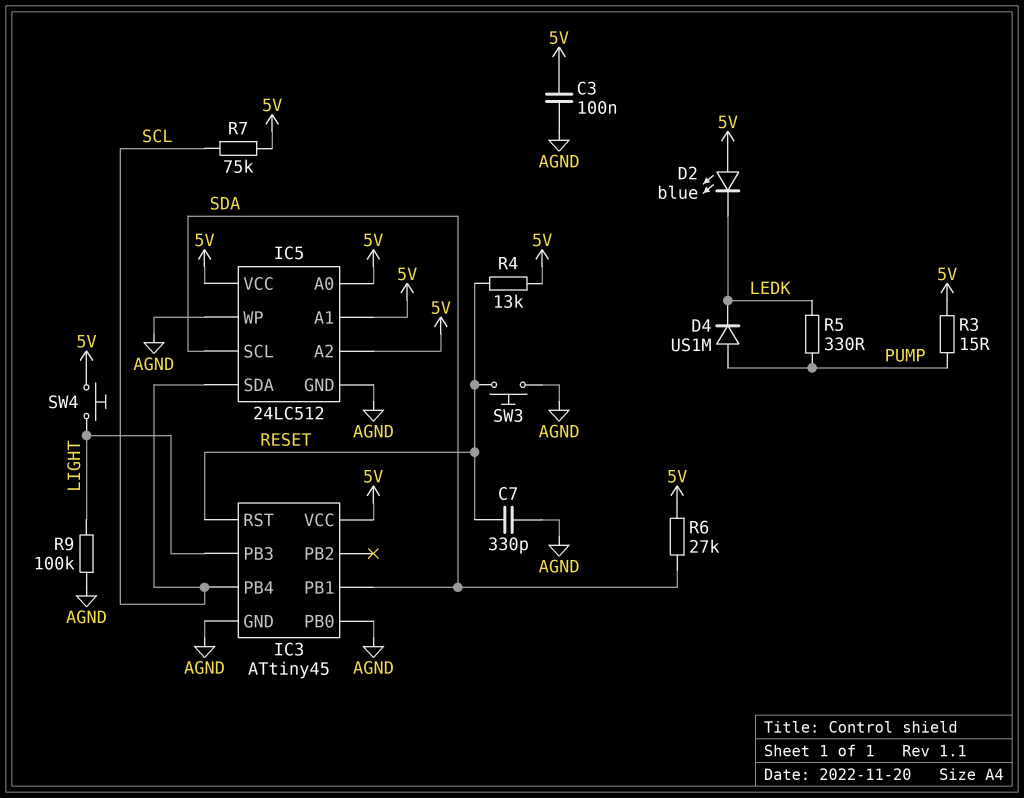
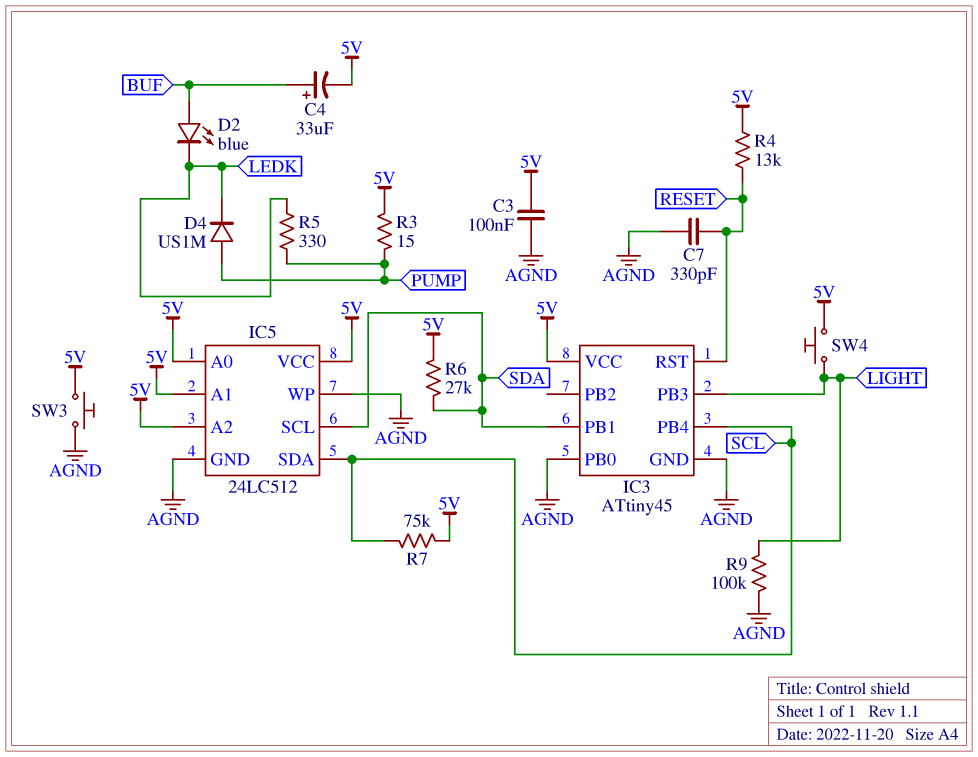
C4: none -> 33uF (plus BUF, minus 5V)
D2: LED blue (A 5V, K LEDK) -> LED blue (A BUF, K LEDK)
SW3: button (AGND, RESET) -> button (5V, AGND)

